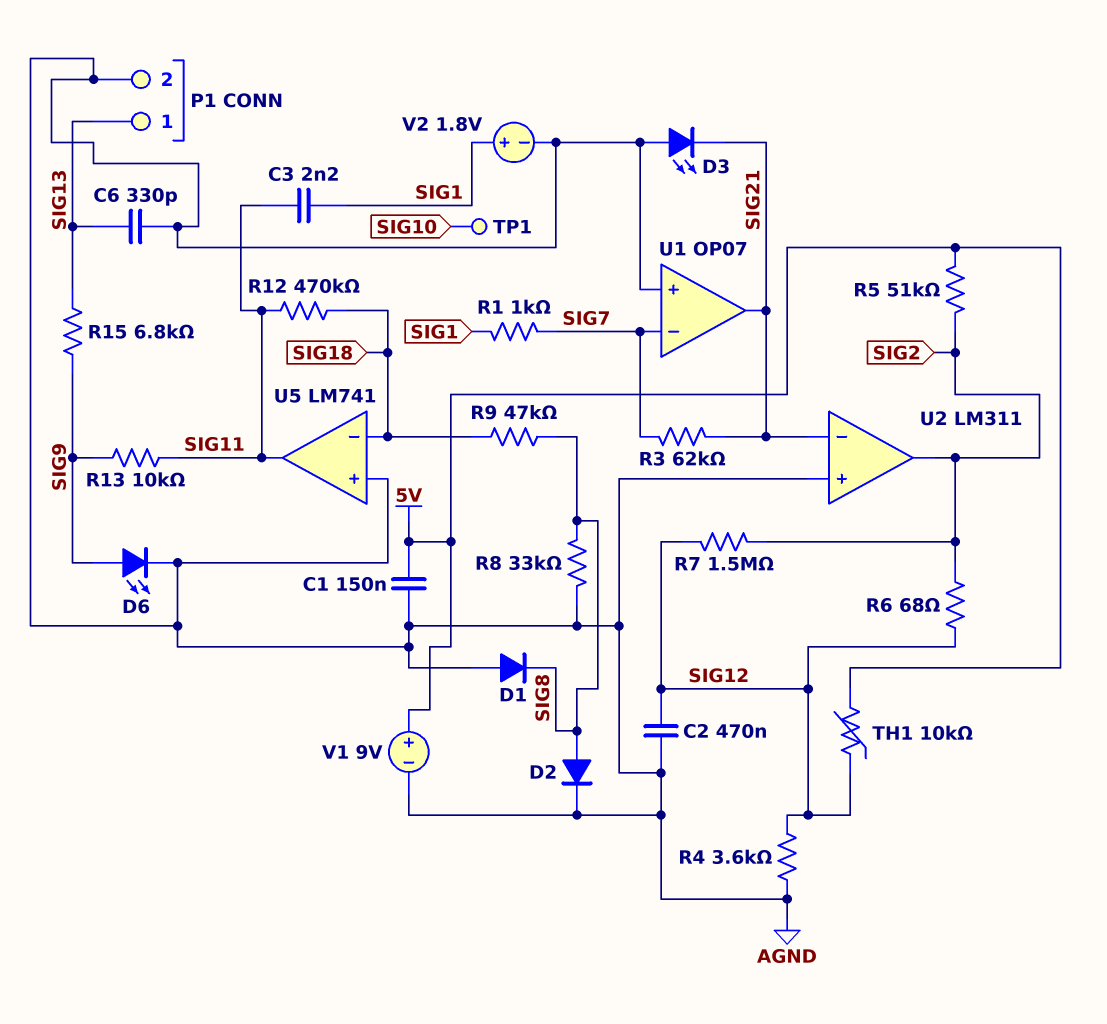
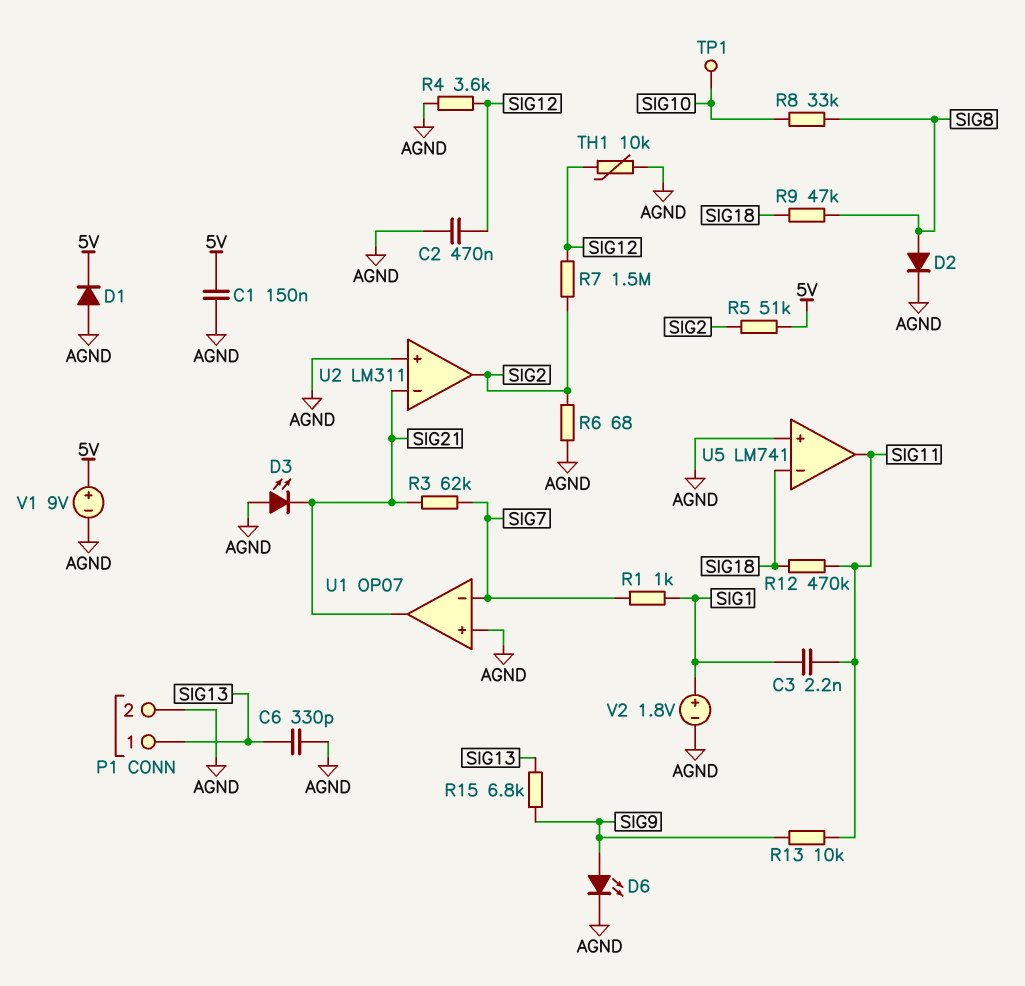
D1: diode (A AGND, K SIG8) -> diode (A AGND, K 5V)
R6: 68 (SIG2, SIG12) -> 68 (AGND, SIG2)
R8: 33k (AGND, SIG8) -> 33k (SIG8, SIG10)
TH1: 10k (5V, SIG12) -> 10k (AGND, SIG12)

